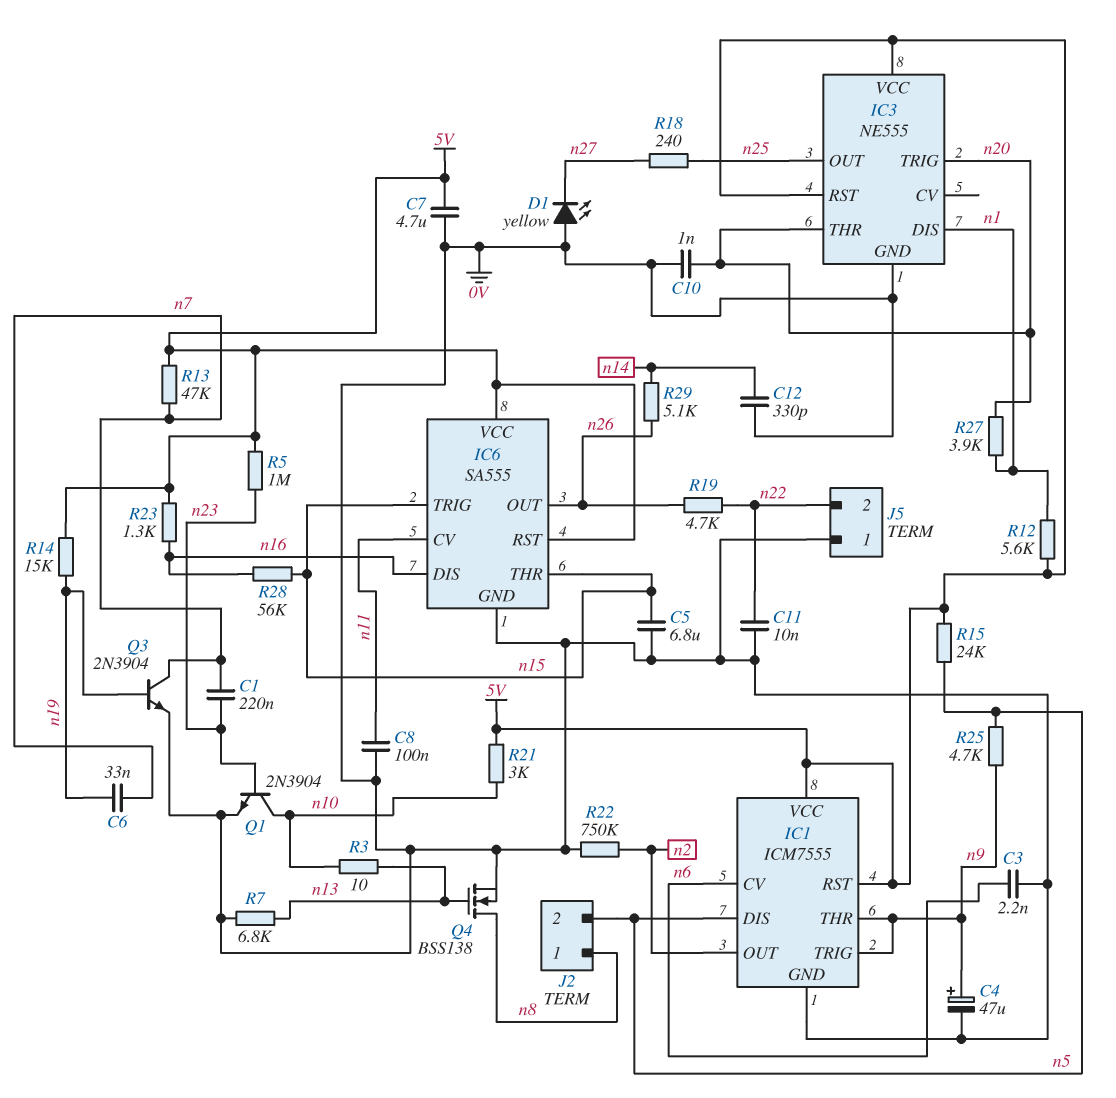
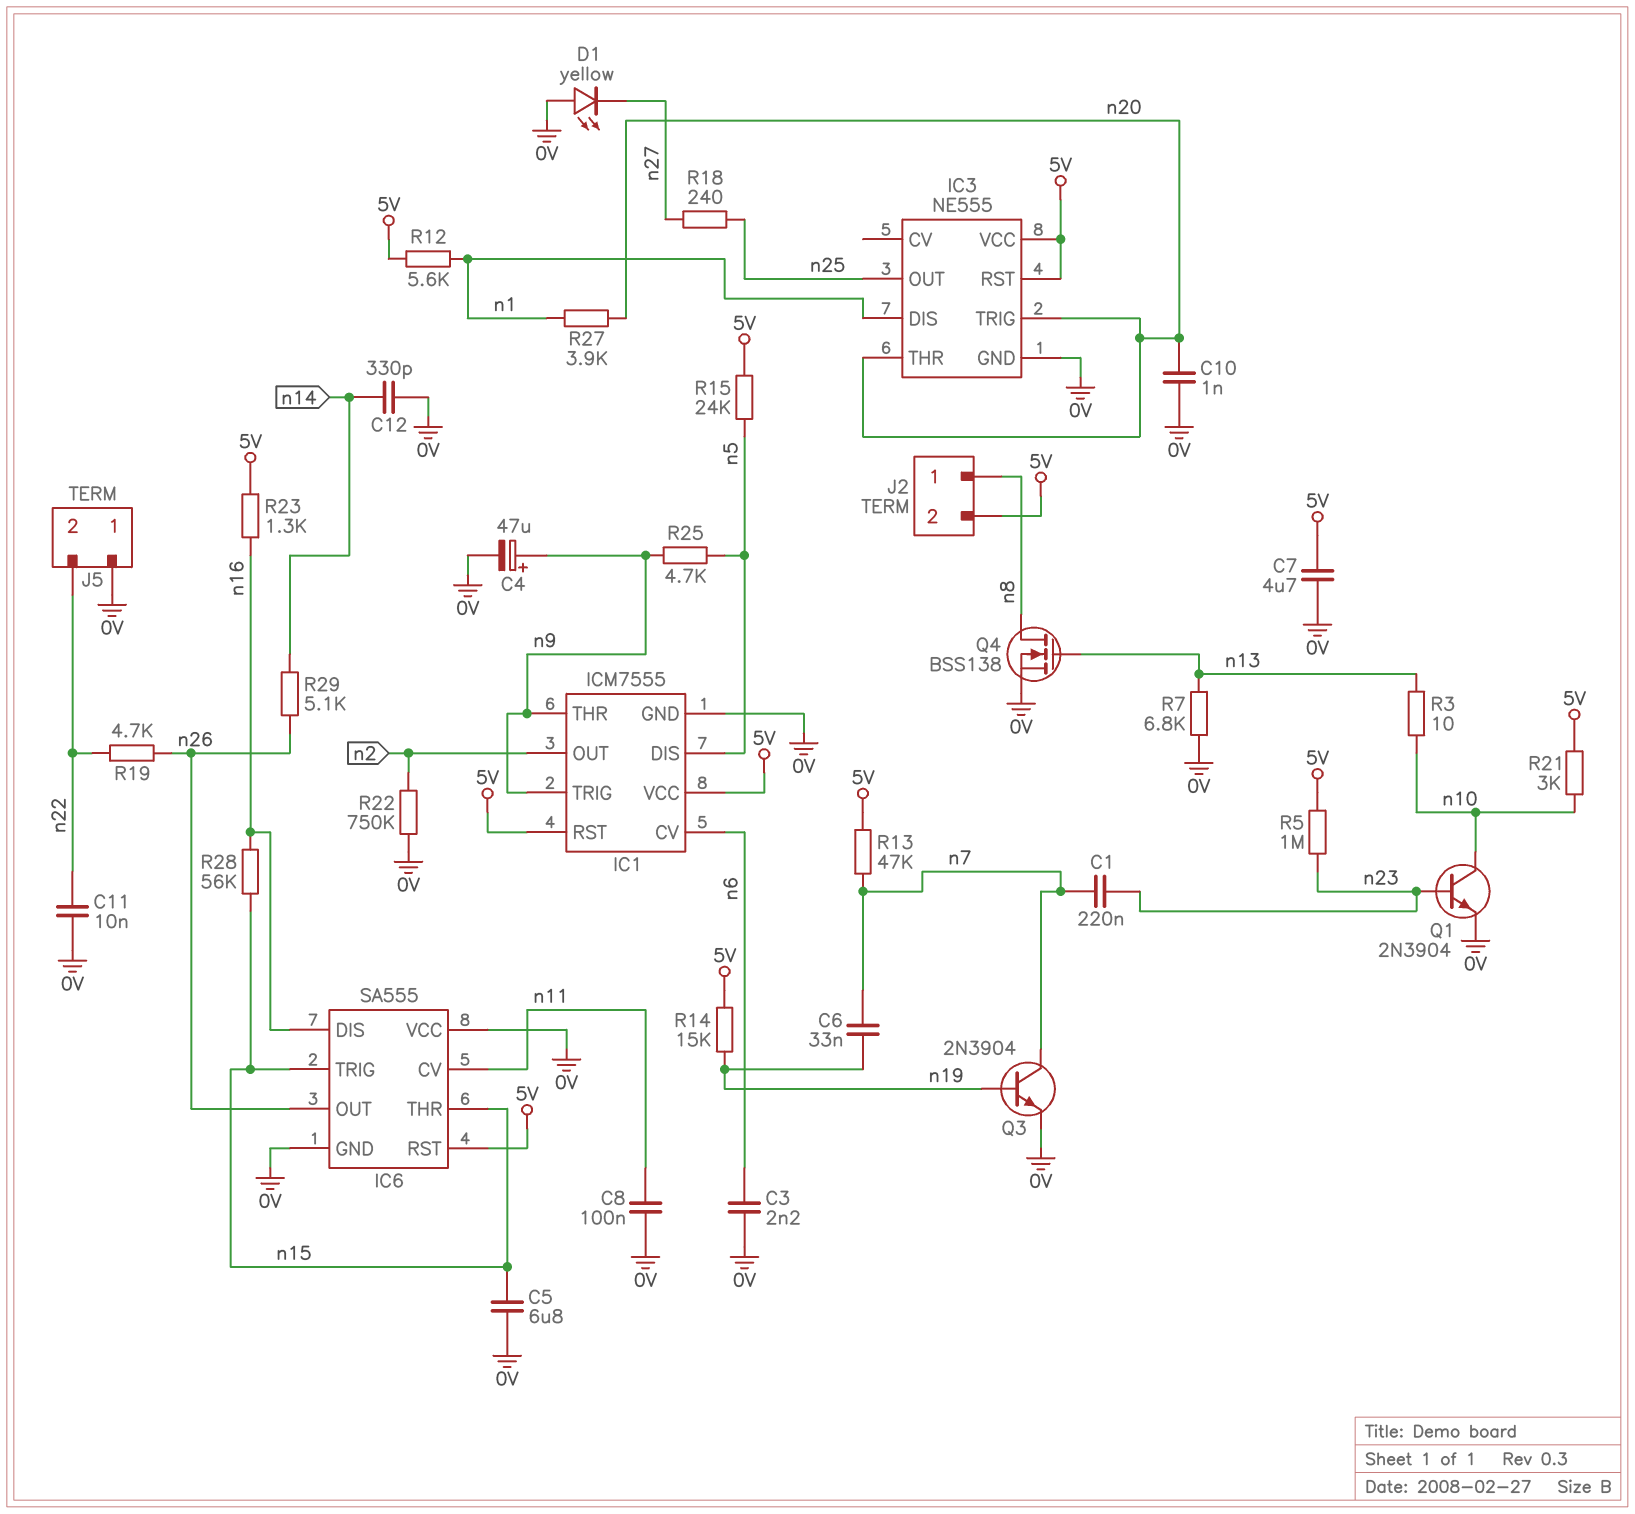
IC6 pin VCC: 5V -> 0V
J2 pin 2: n5 -> 5V

